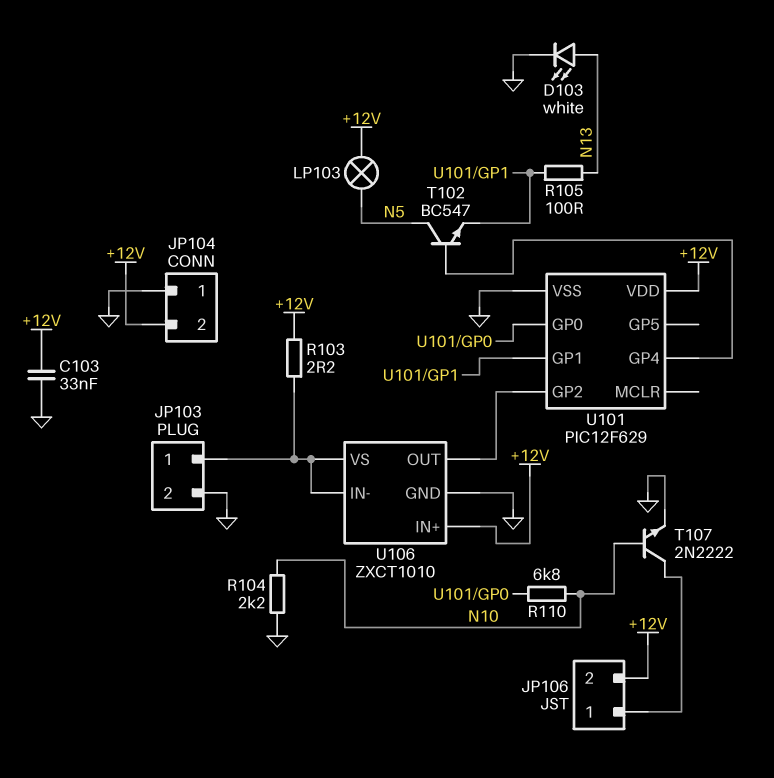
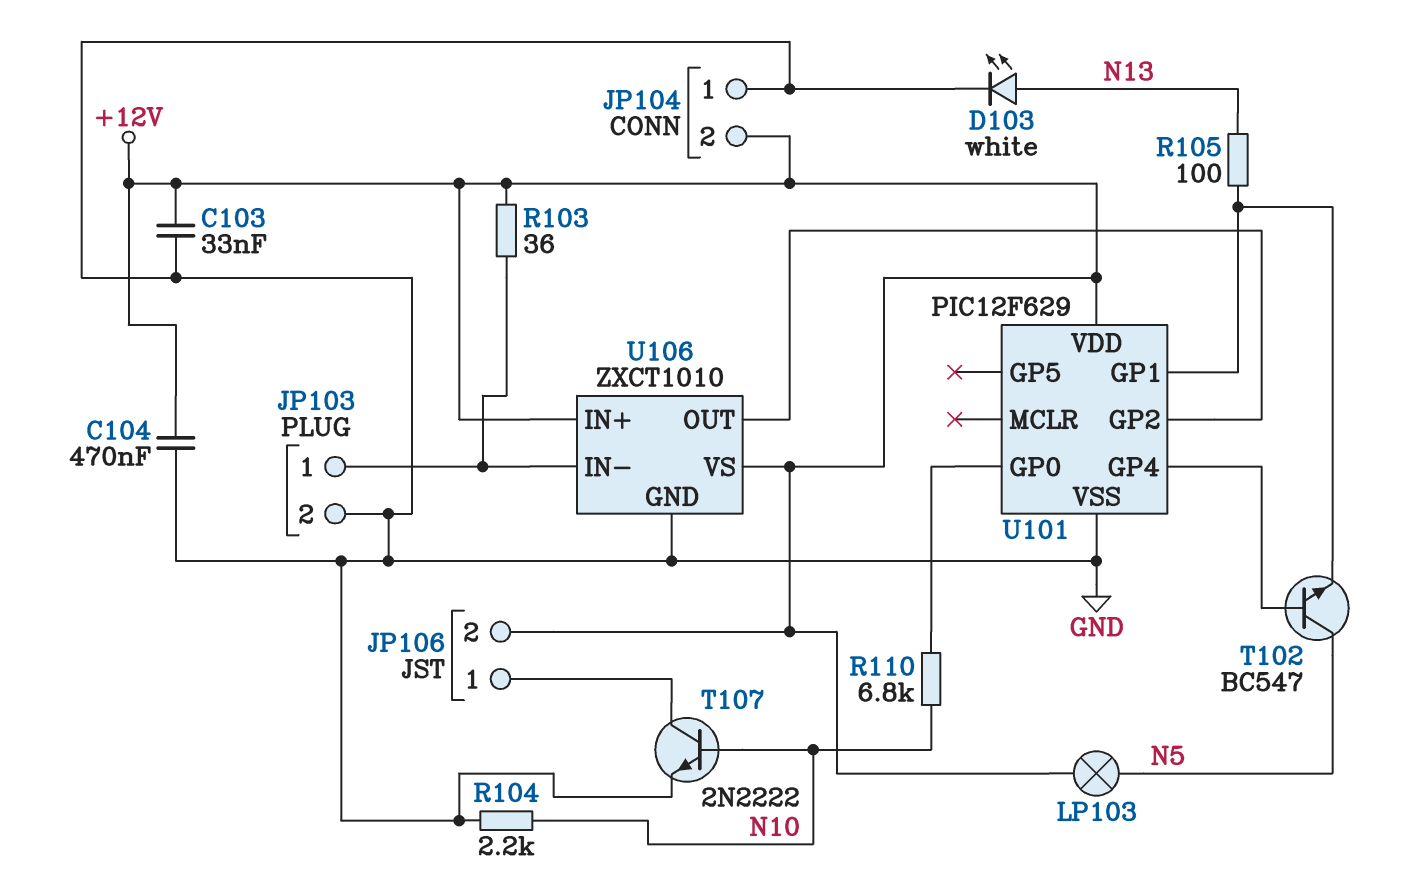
C104: none -> 470nF (+12V, GND)
R103: 2.2 (+12V, JP103/1) -> 36 (+12V, JP103/1)
U106 pin VS: JP103/1 -> +12V

